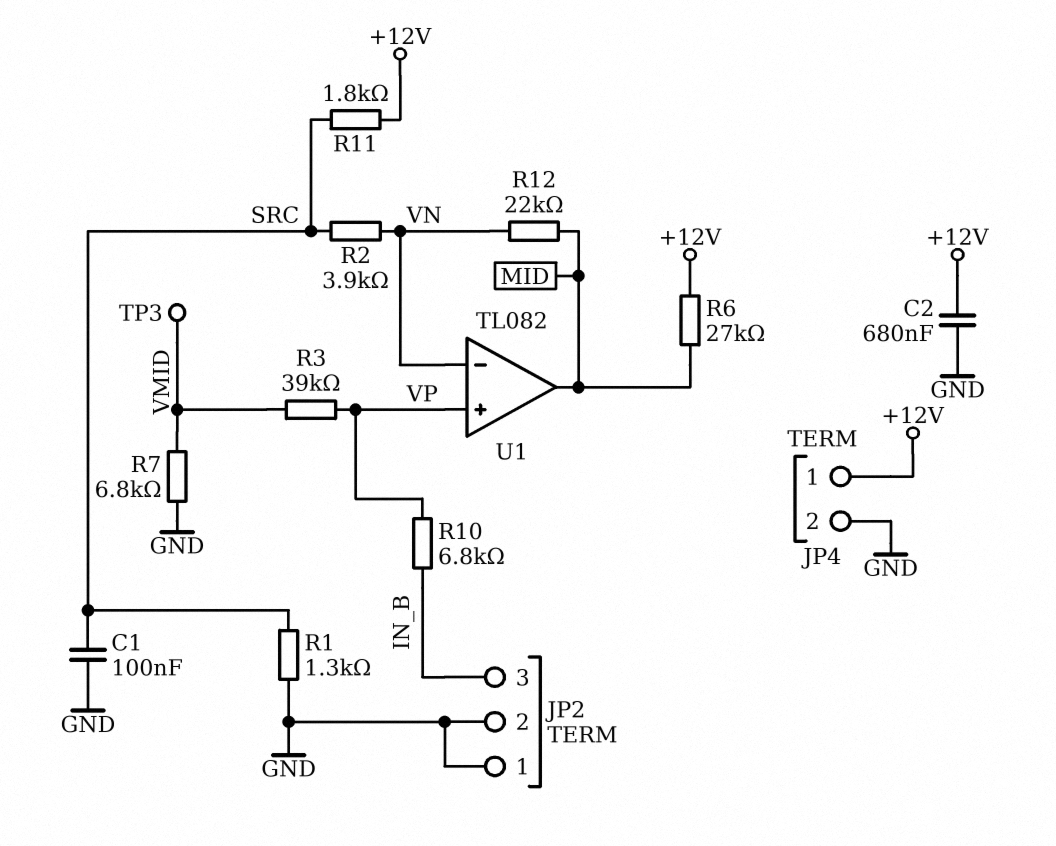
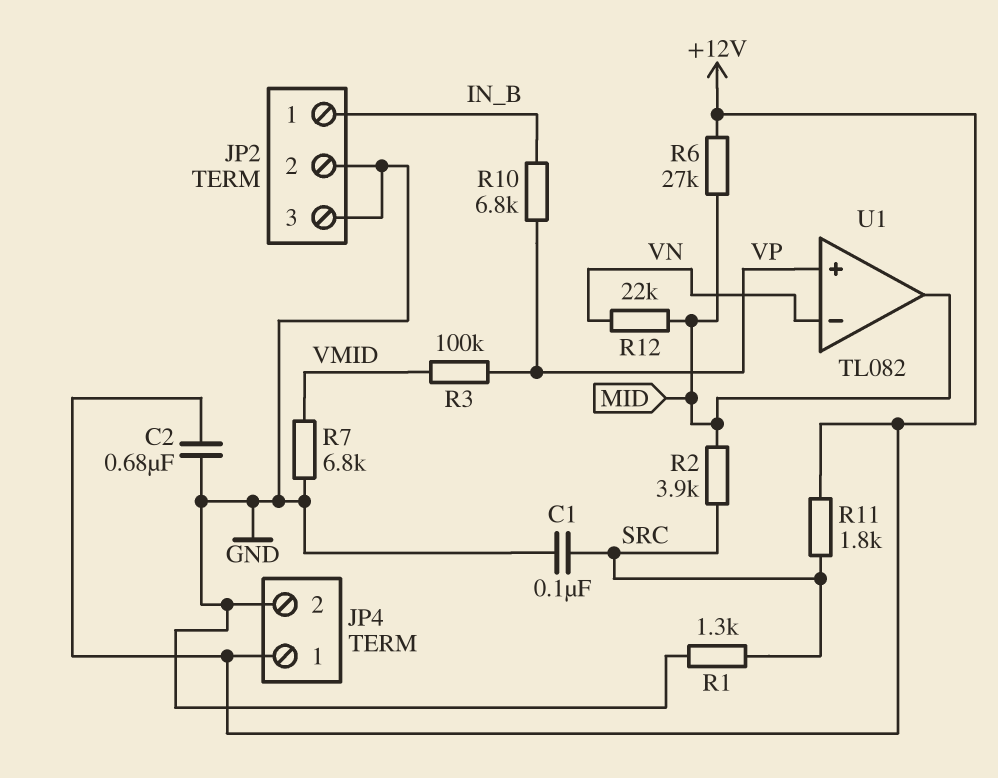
JP2 pin 1: GND -> IN_B
JP2 pin 3: IN_B -> GND
R2: 3.9k (SRC, VN) -> 3.9k (MID, SRC)
R3: 39k (VMID, VP) -> 100k (VMID, VP)
TP3: test point (VMID) -> none

